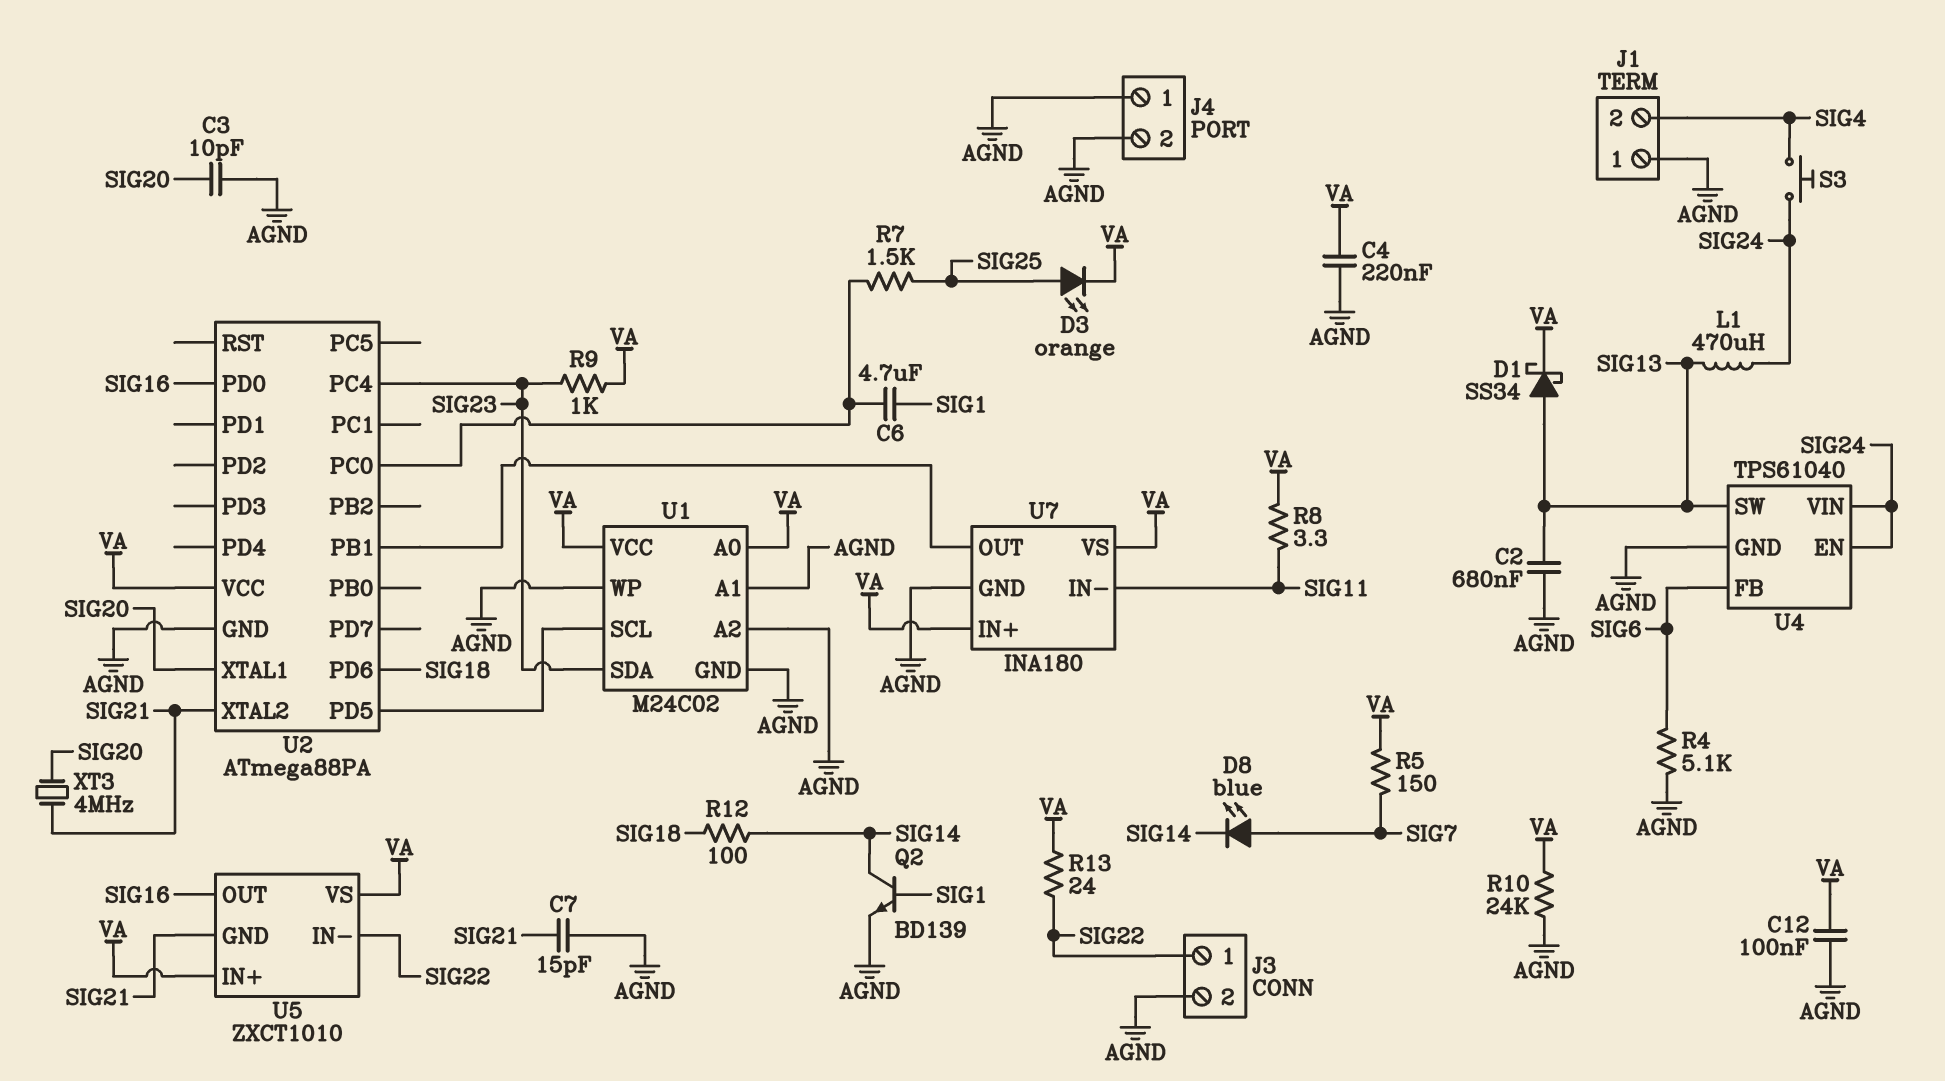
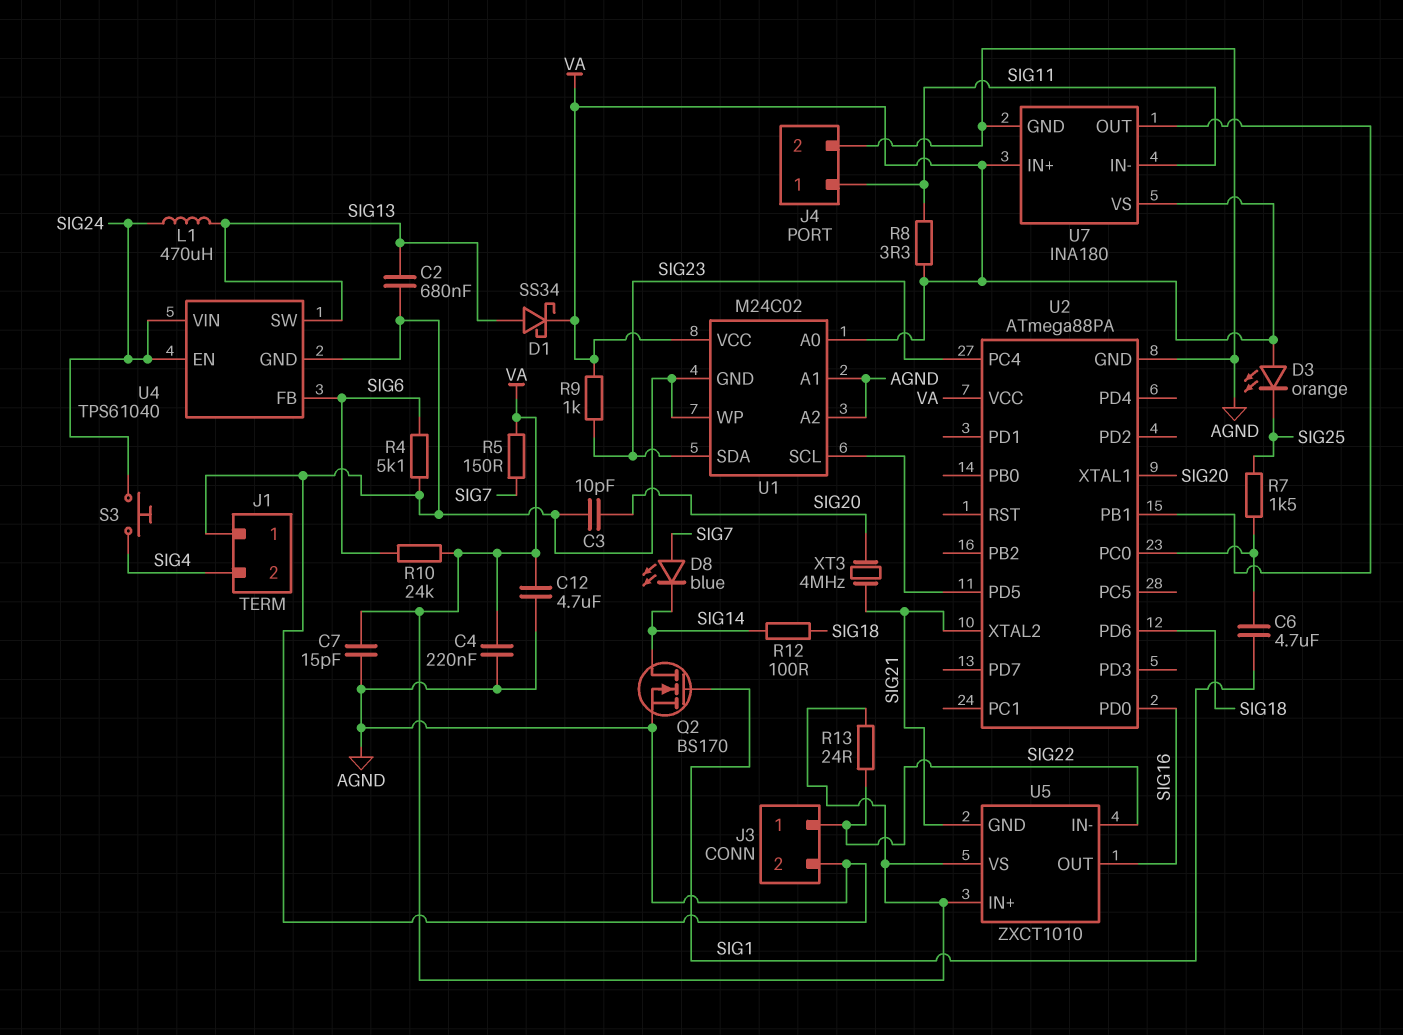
C7: 15pF (AGND, SIG21) -> 15pF (AGND, VA)
C12: 100nF (AGND, VA) -> 4.7uF (AGND, VA)
D3: LED orange (A SIG25, K VA) -> LED orange (A VA, K SIG25)
J4 pin 1: AGND -> SIG11
Q2: NPN BD139 (B SIG1, C SIG14, E AGND) -> NMOS BS170 (G SIG1, D SIG14, S AGND)
R10: 24k (AGND, VA) -> 24k (SIG6, VA)

